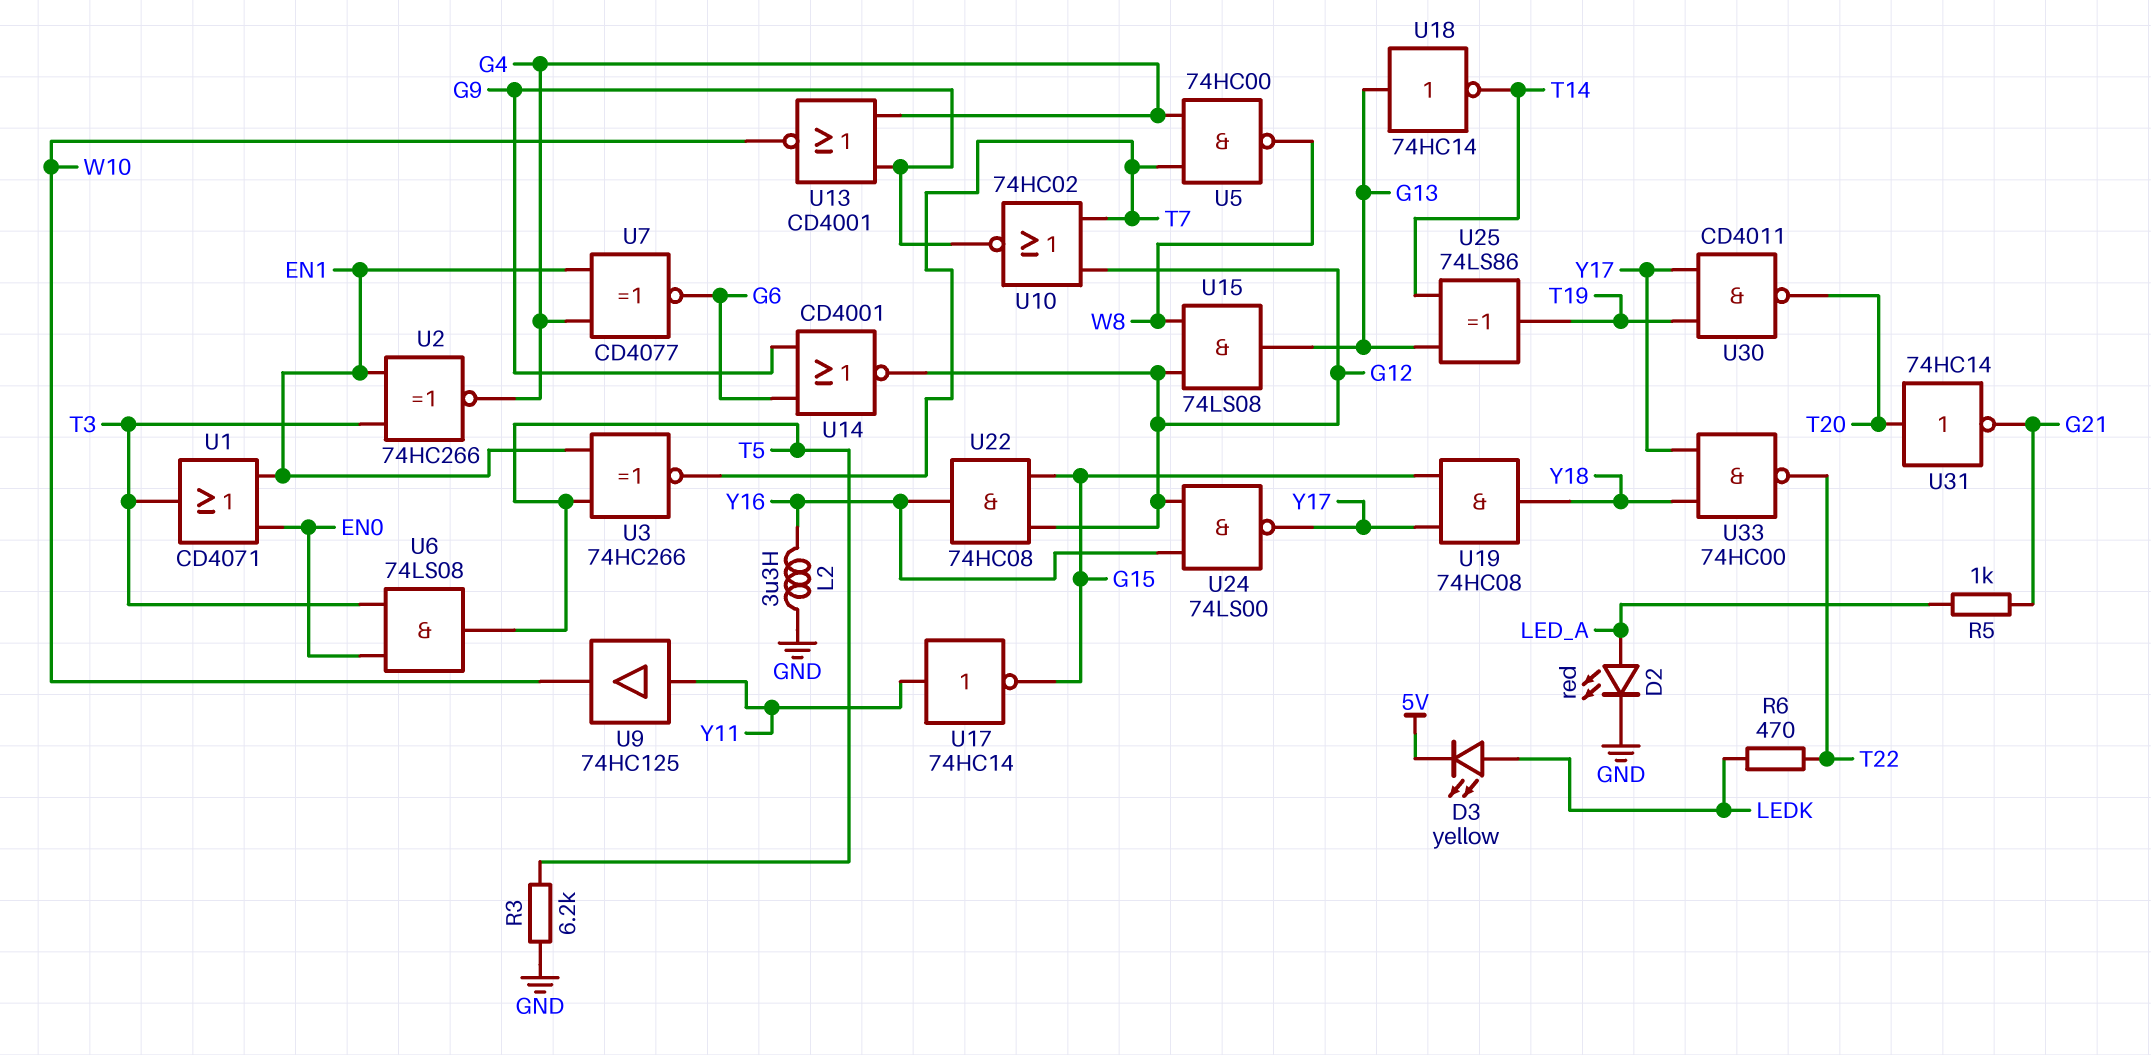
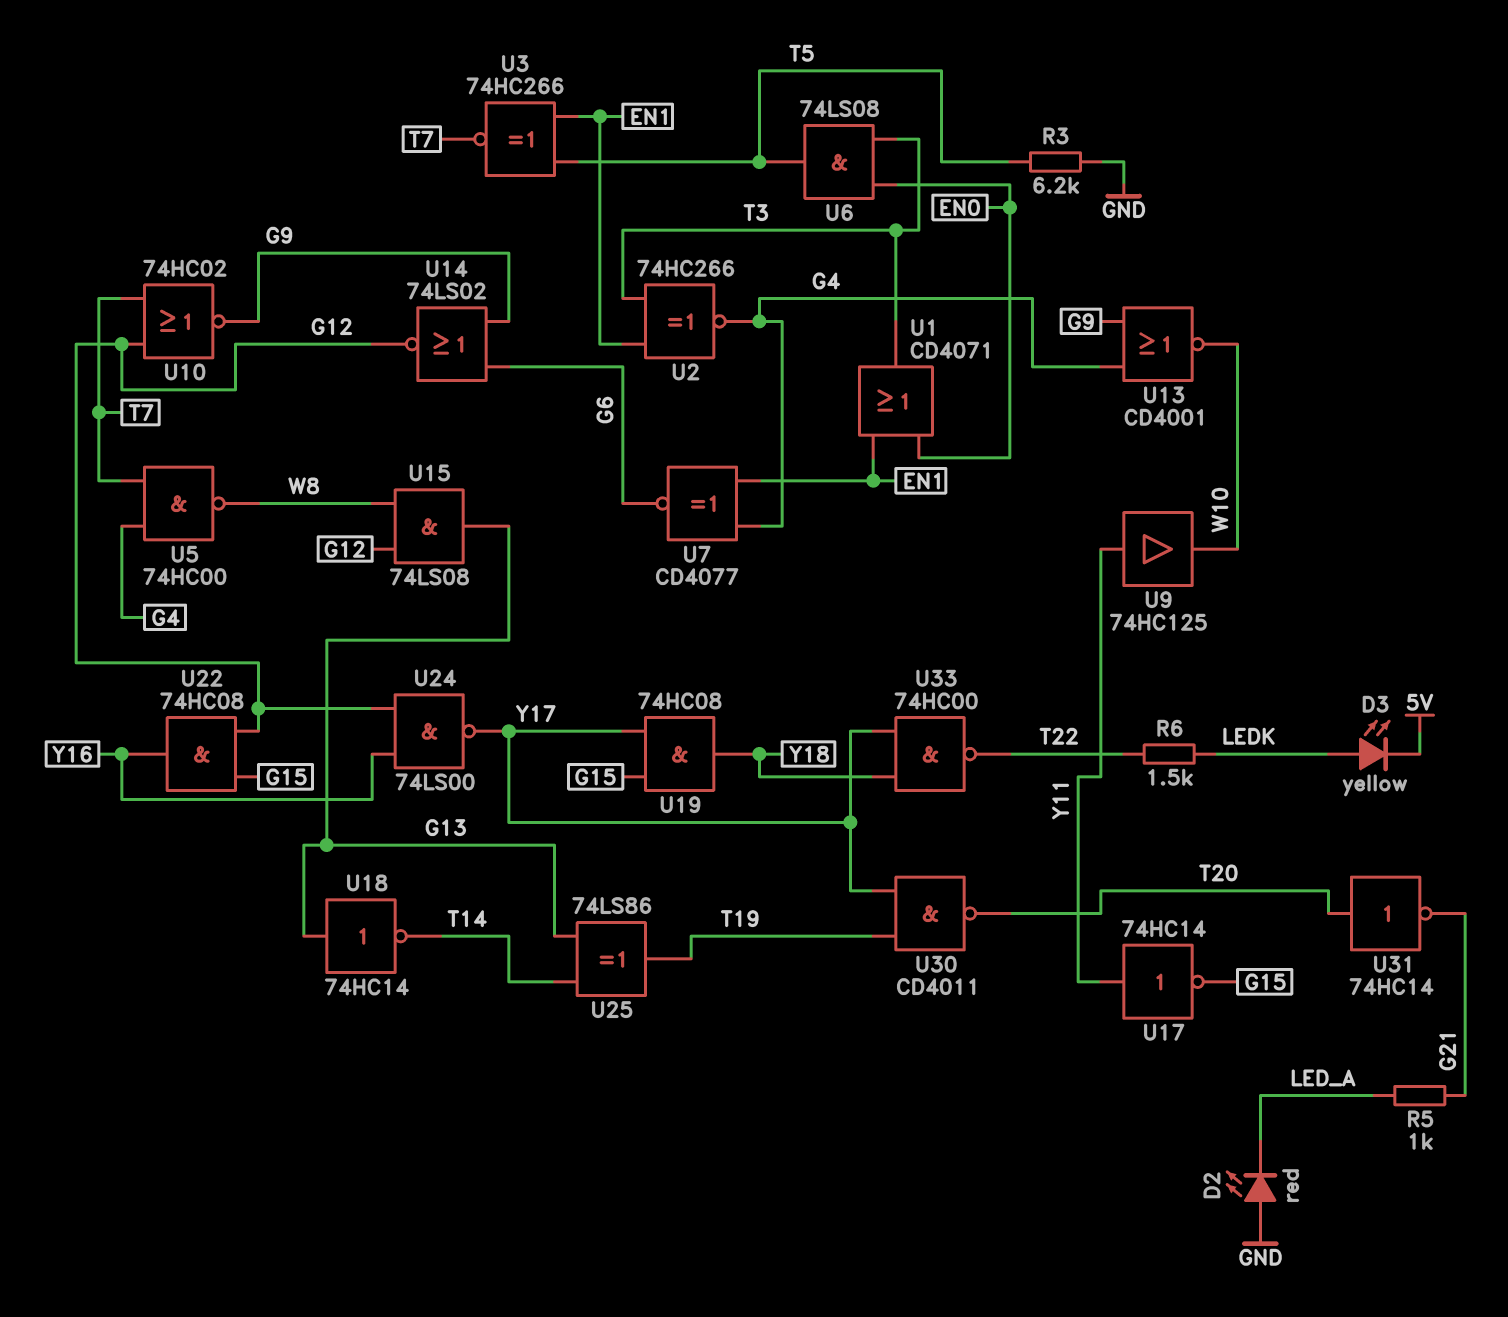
D2: LED red (A LED_A, K GND) -> LED red (A GND, K LED_A)
L2: 3.3uH (GND, Y16) -> none
R6: 470 (LEDK, T22) -> 1.5k (LEDK, T22)
U14: NOR CD4001 (in G6, in G9, out G12) -> NOR 74LS02 (in G6, in G9, out G12)

